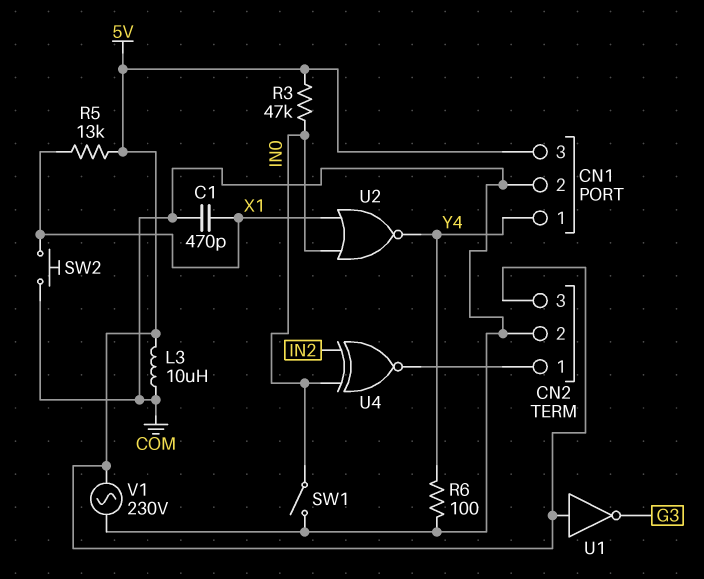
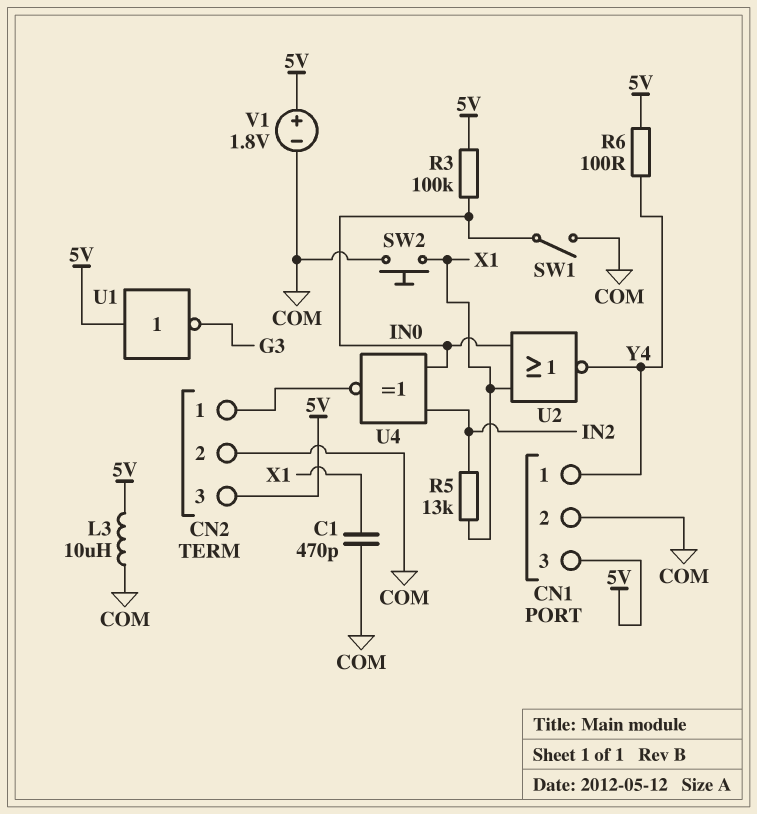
R3: 47k (5V, IN0) -> 100k (5V, IN0)
R5: 13k (5V, X1) -> 13k (IN2, X1)
R6: 100 (COM, Y4) -> 100 (5V, Y4)
V1: AC 230V (5V, COM) -> 1.8V (plus 5V, minus COM)

